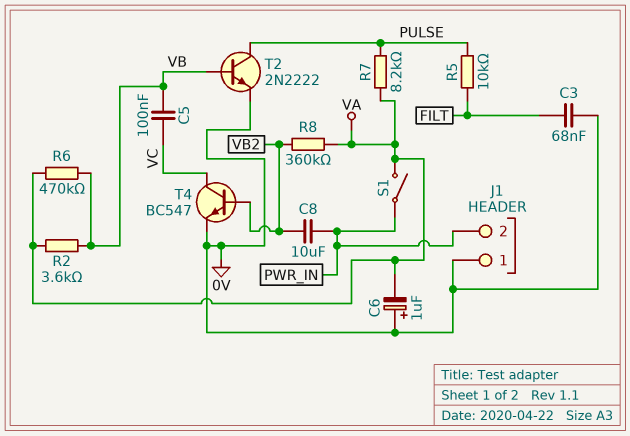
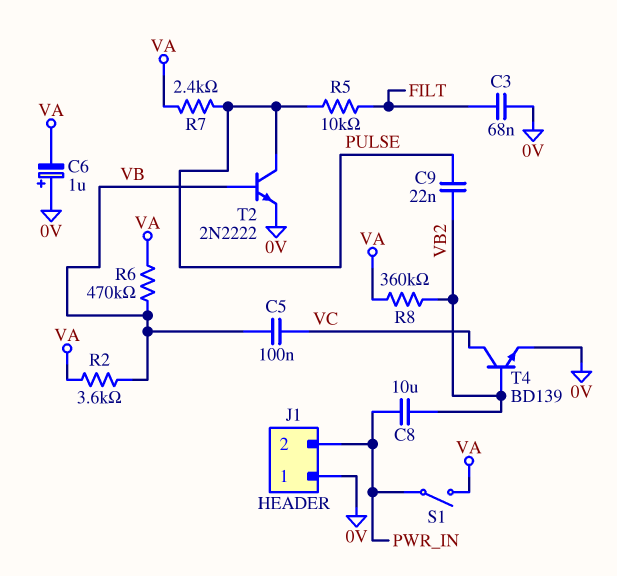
C9: none -> 22nF (PULSE, VB2)
R7: 8.2k (PULSE, VA) -> 2.4k (PULSE, VA)
T4: NPN BC547 (B VB2, C VC, E 0V) -> NPN BD139 (B VB2, C VC, E 0V)

